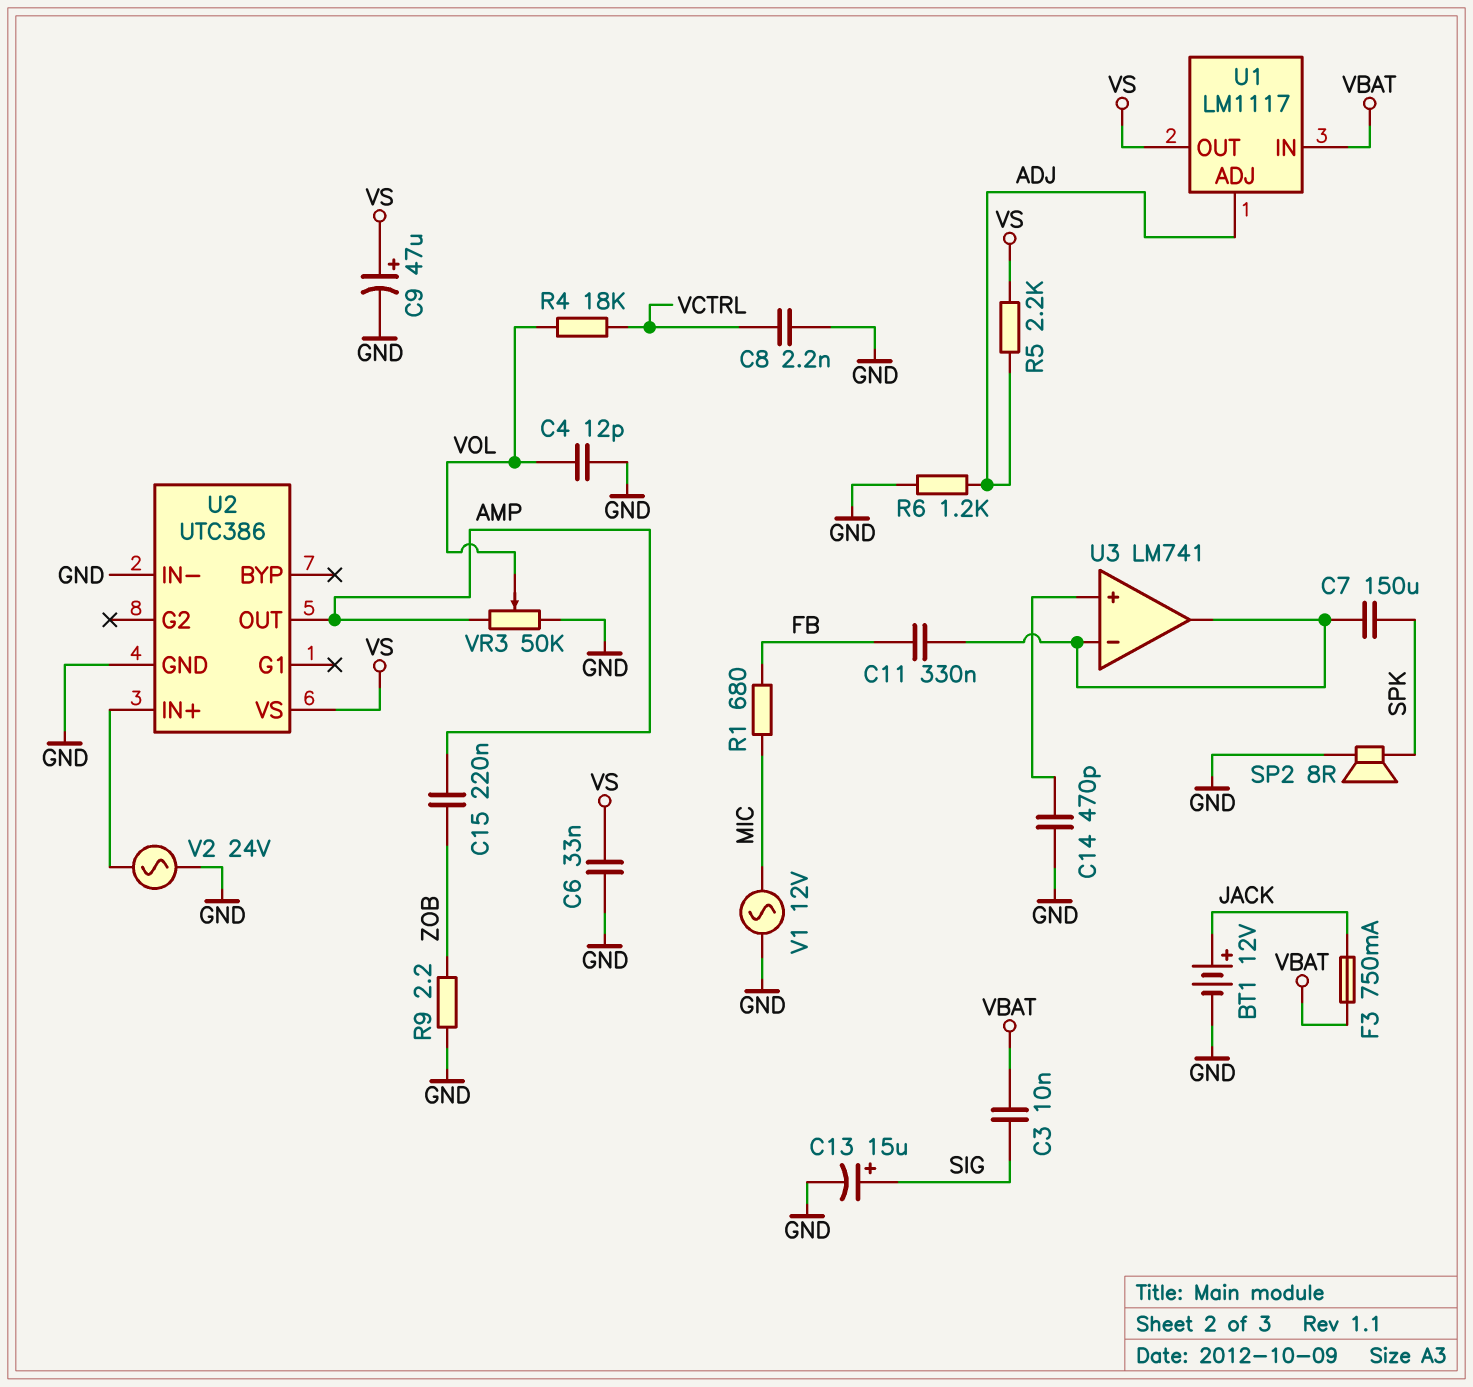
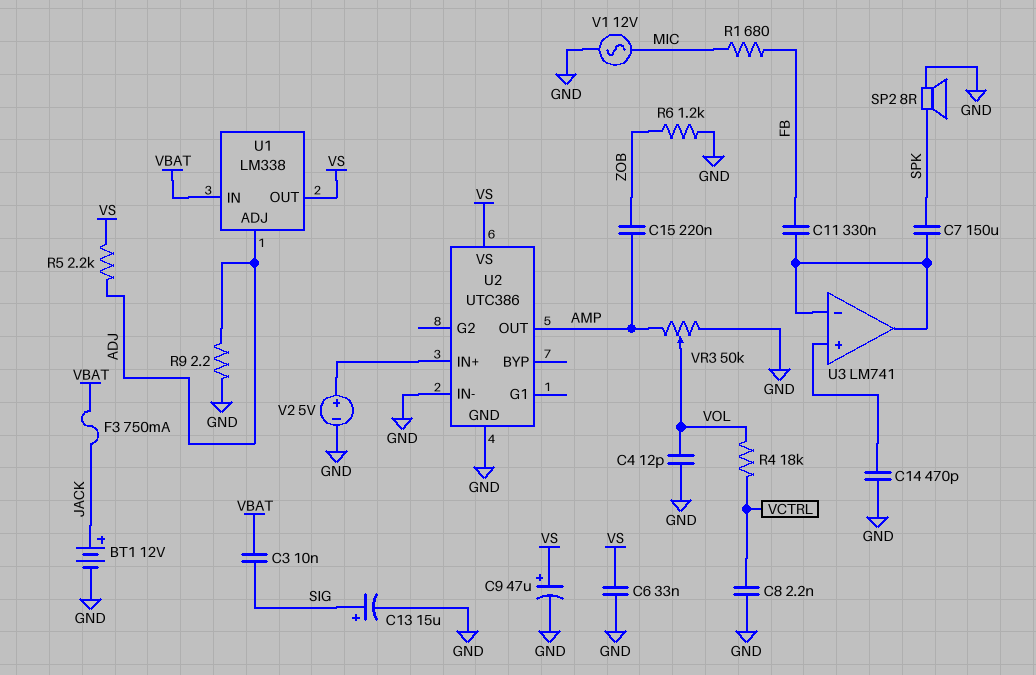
R6: 1.2k (ADJ, GND) -> 1.2k (GND, ZOB)
R9: 2.2 (GND, ZOB) -> 2.2 (ADJ, GND)
U1: LM1117 -> LM338
V2: AC 24V (GND, U2/IN+) -> 5V (plus U2/IN+, minus GND)

